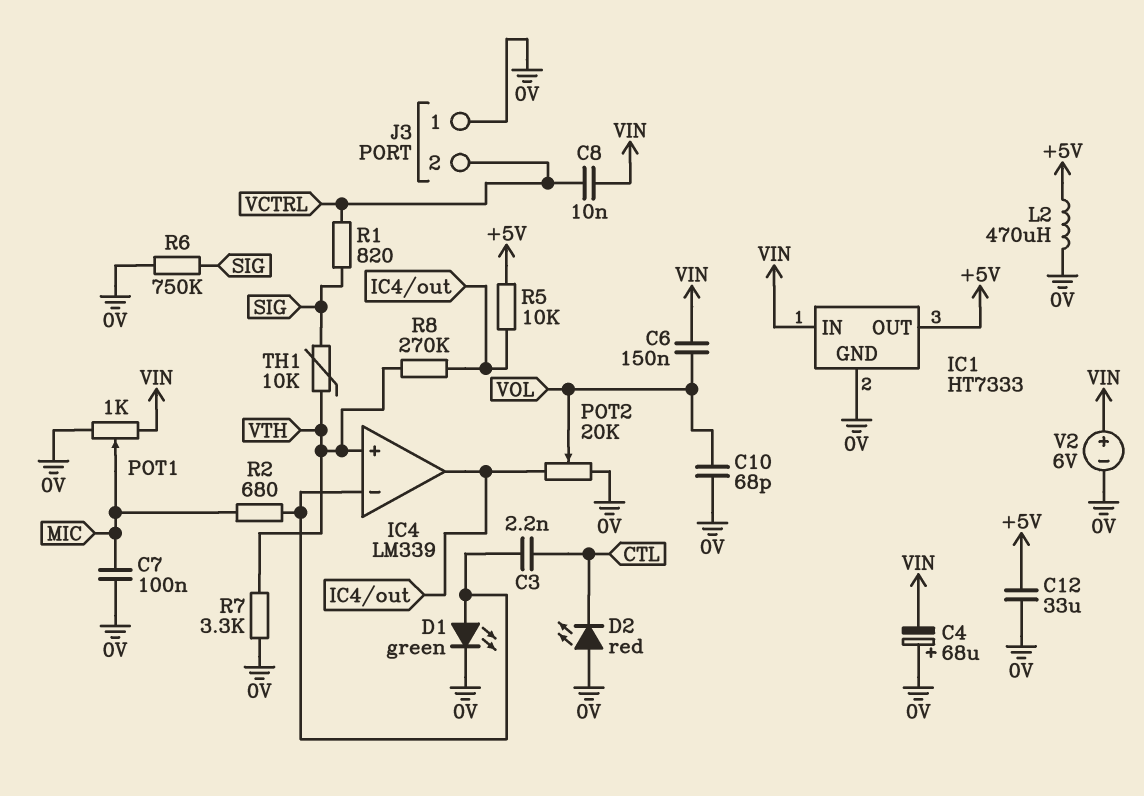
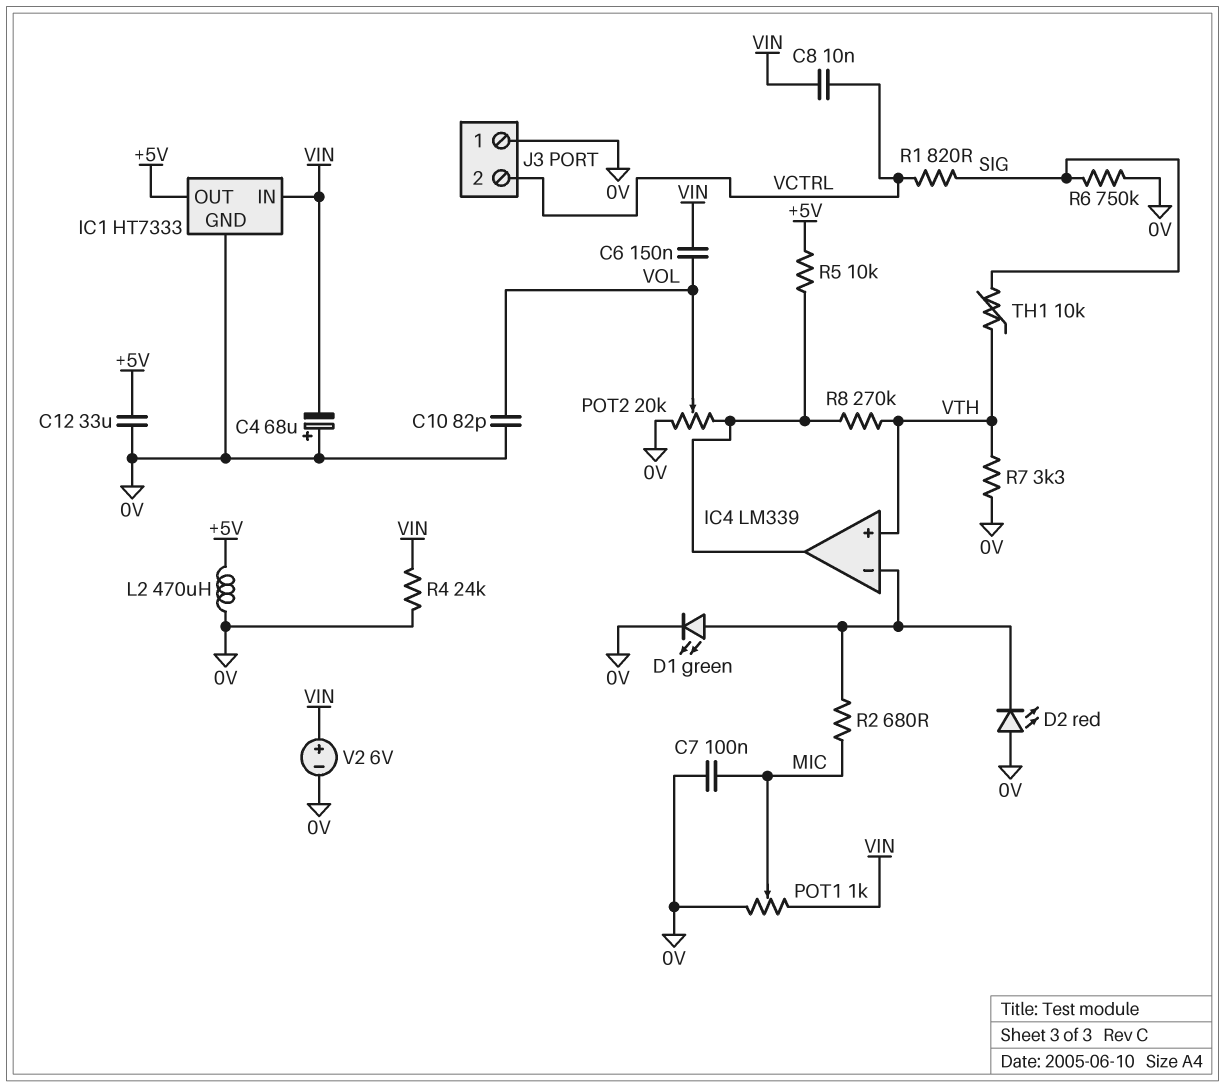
C3: 2.2nF (CTL, IC4/in-) -> none
C10: 68pF (0V, VOL) -> 82pF (0V, VOL)
D2: LED red (A 0V, K CTL) -> LED red (A 0V, K IC4/in-)
R4: none -> 24k (0V, VIN)

